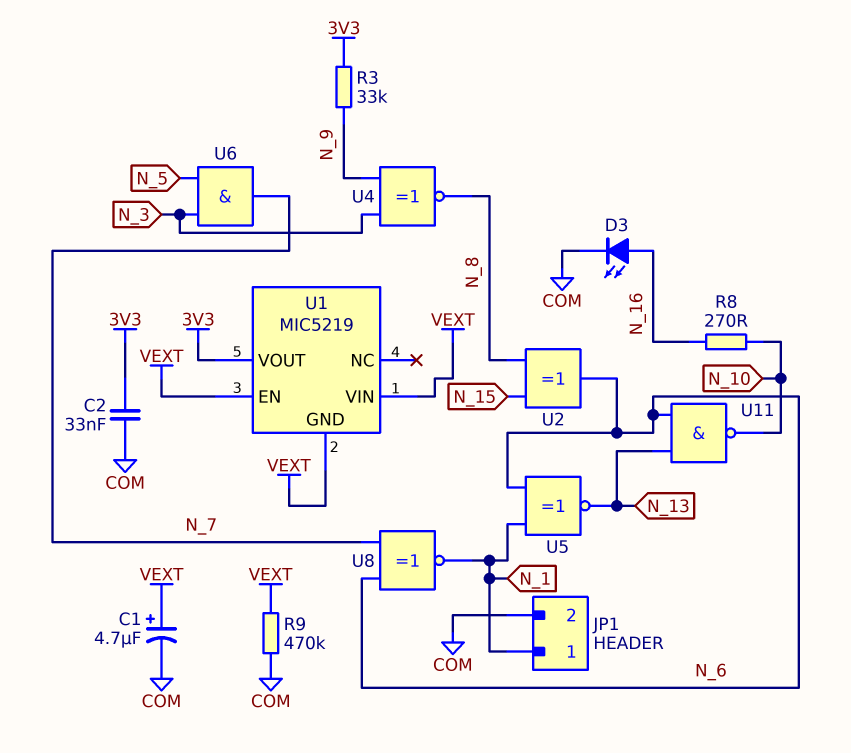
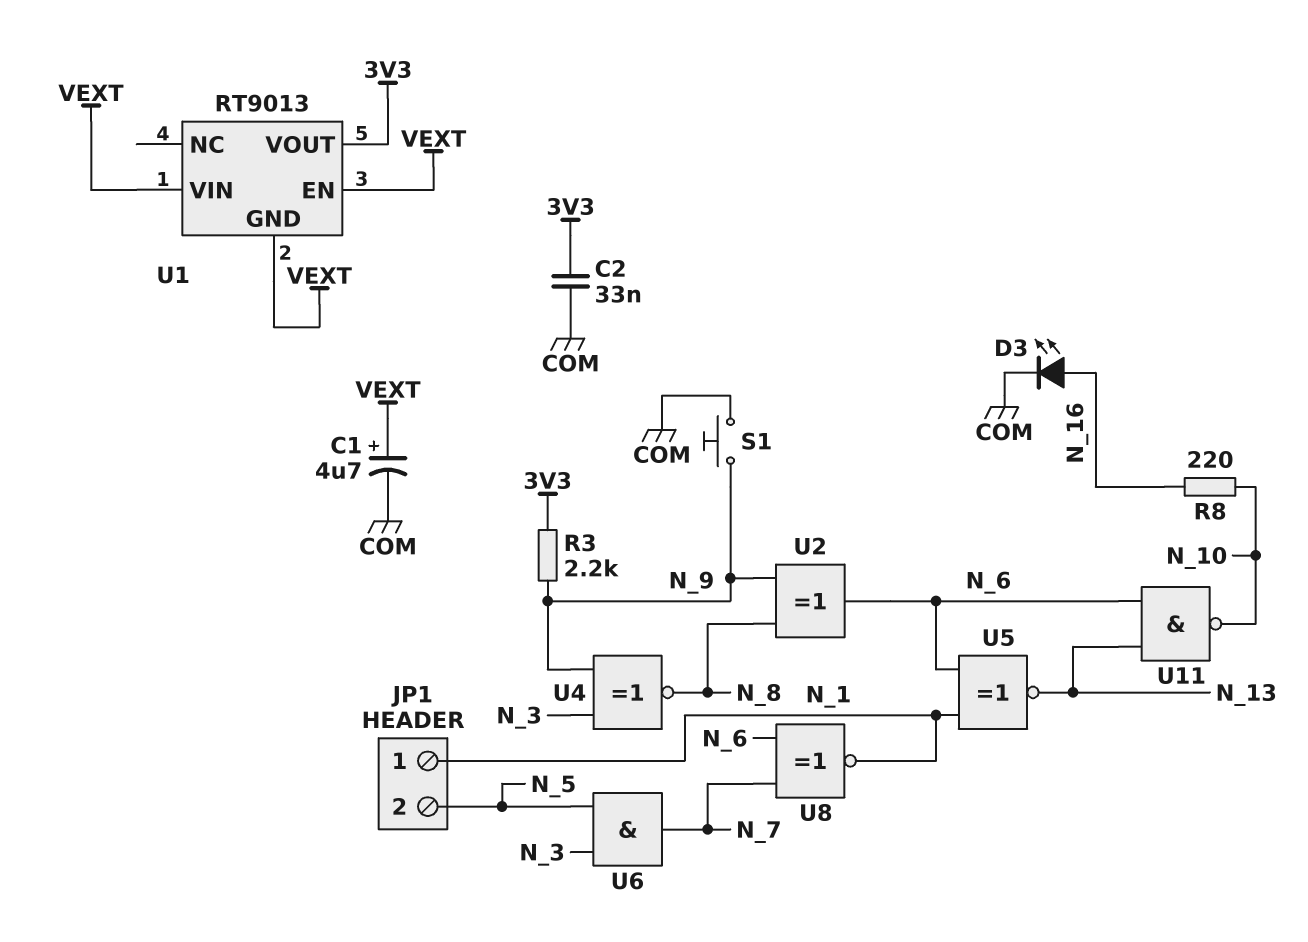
JP1 pin 2: COM -> N_5
R3: 33k (3V3, N_9) -> 2.2k (3V3, N_9)
R8: 270 (N_10, N_16) -> 220 (N_10, N_16)
R9: 470k (COM, VEXT) -> none
S1: none -> button (COM, N_9)
U1: MIC5219 -> RT9013
U2: XOR (in N_8, in N_15, out N_6) -> XOR (in N_8, in N_9, out N_6)

